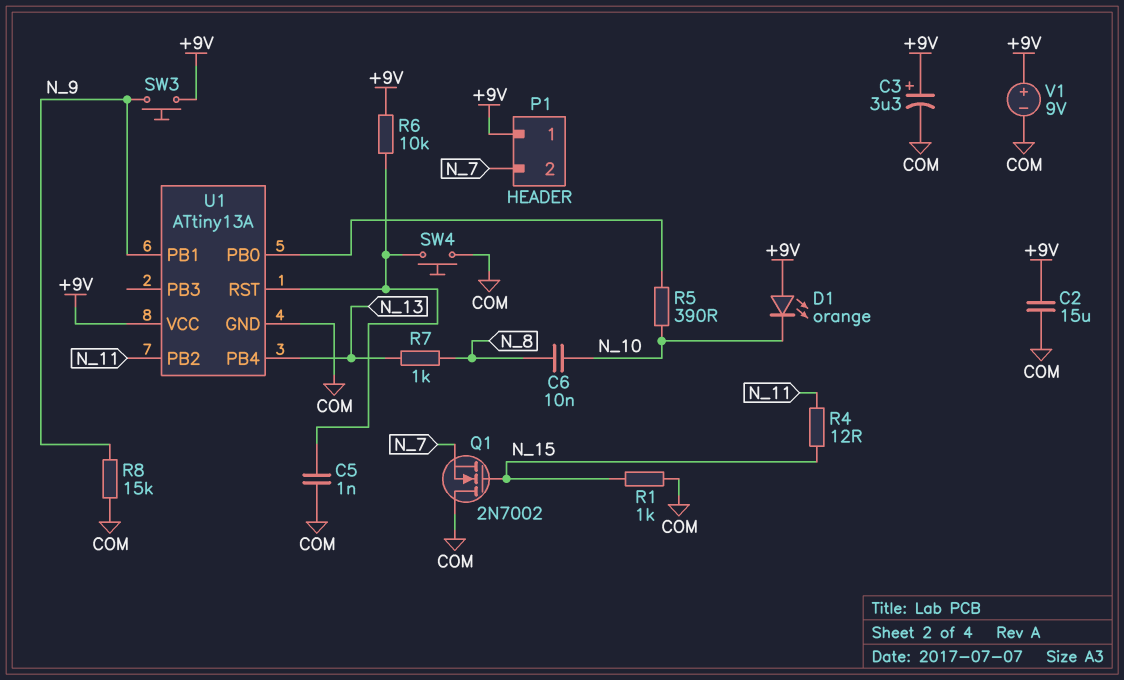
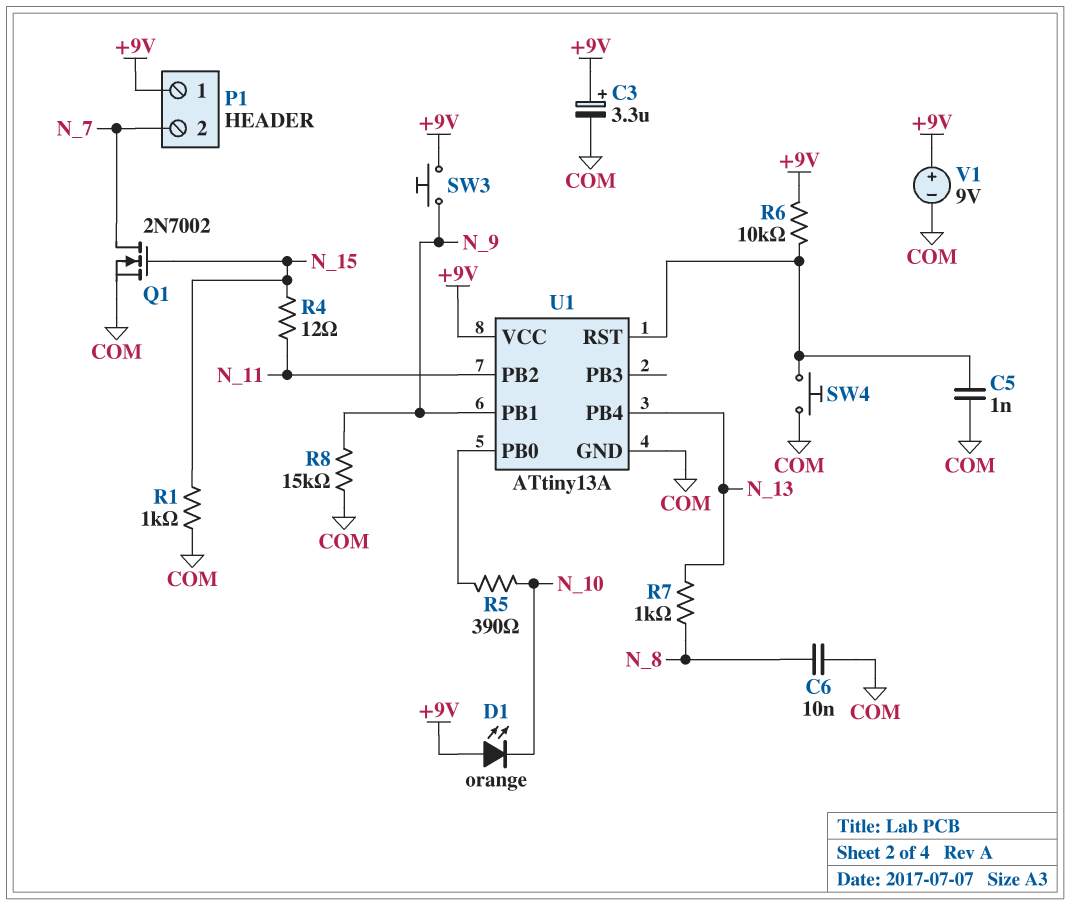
C2: 15uF (+9V, COM) -> none
C6: 10nF (N_8, N_10) -> 10nF (COM, N_8)
Q1: NMOS 2N7002 (G N_15, D COM, S N_7) -> NMOS 2N7002 (G N_15, D N_7, S COM)

